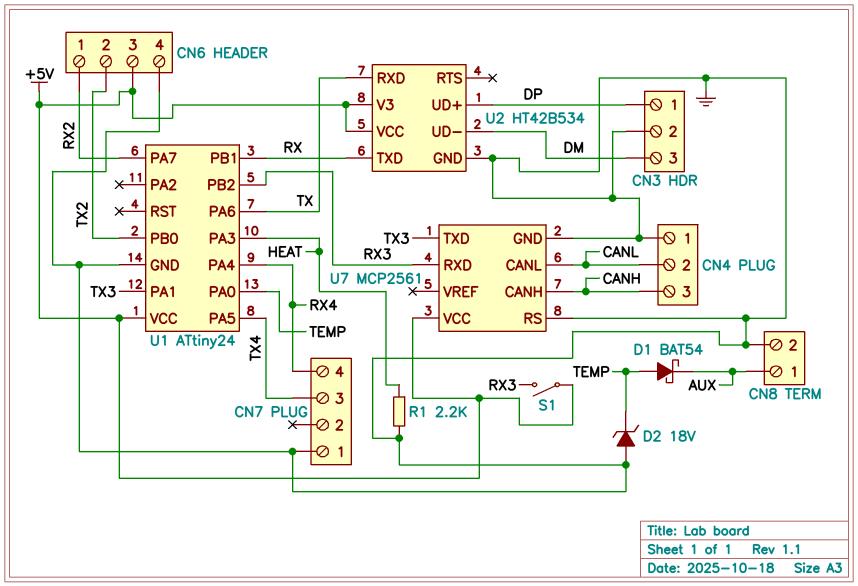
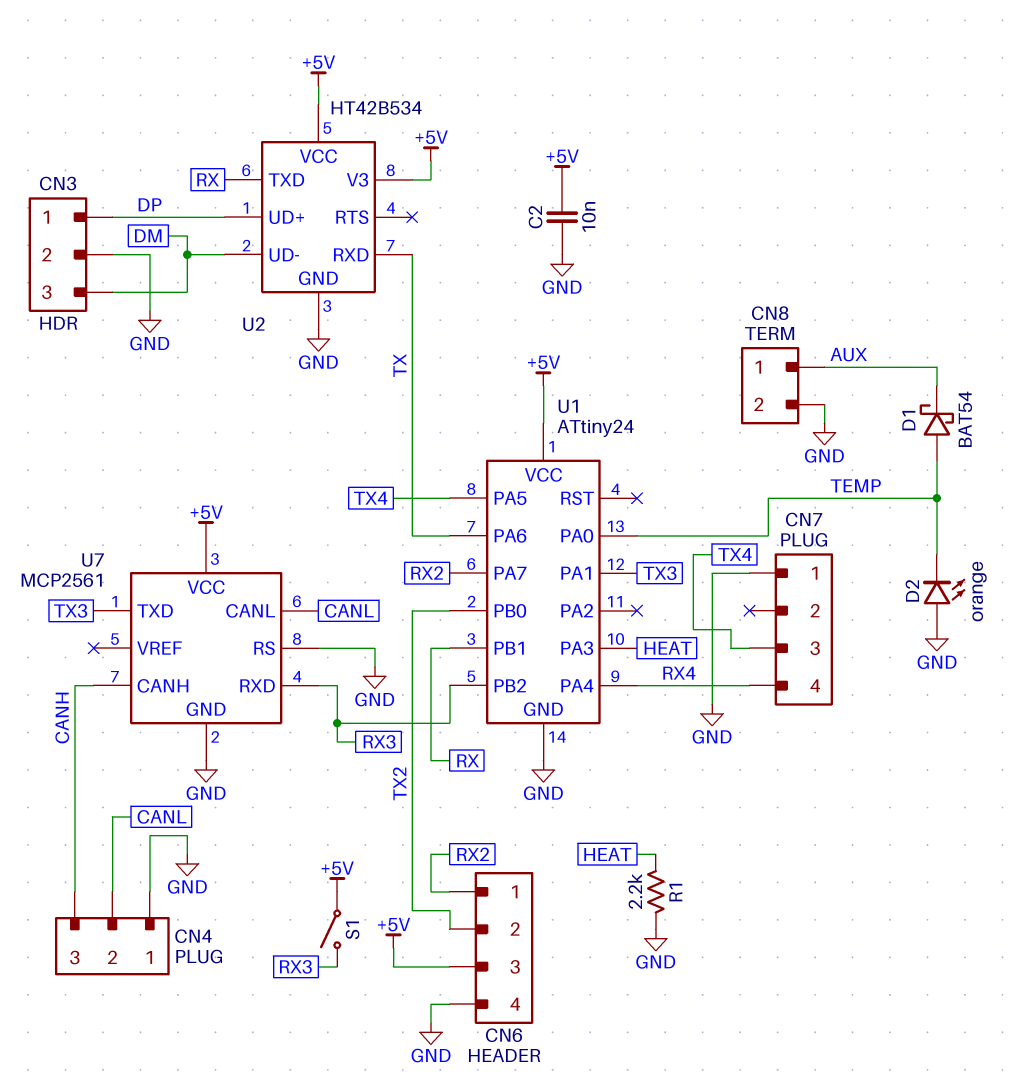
C2: none -> 10nF (+5V, GND)
D2: zener 18V (A GND, K TEMP) -> LED orange (A GND, K TEMP)

